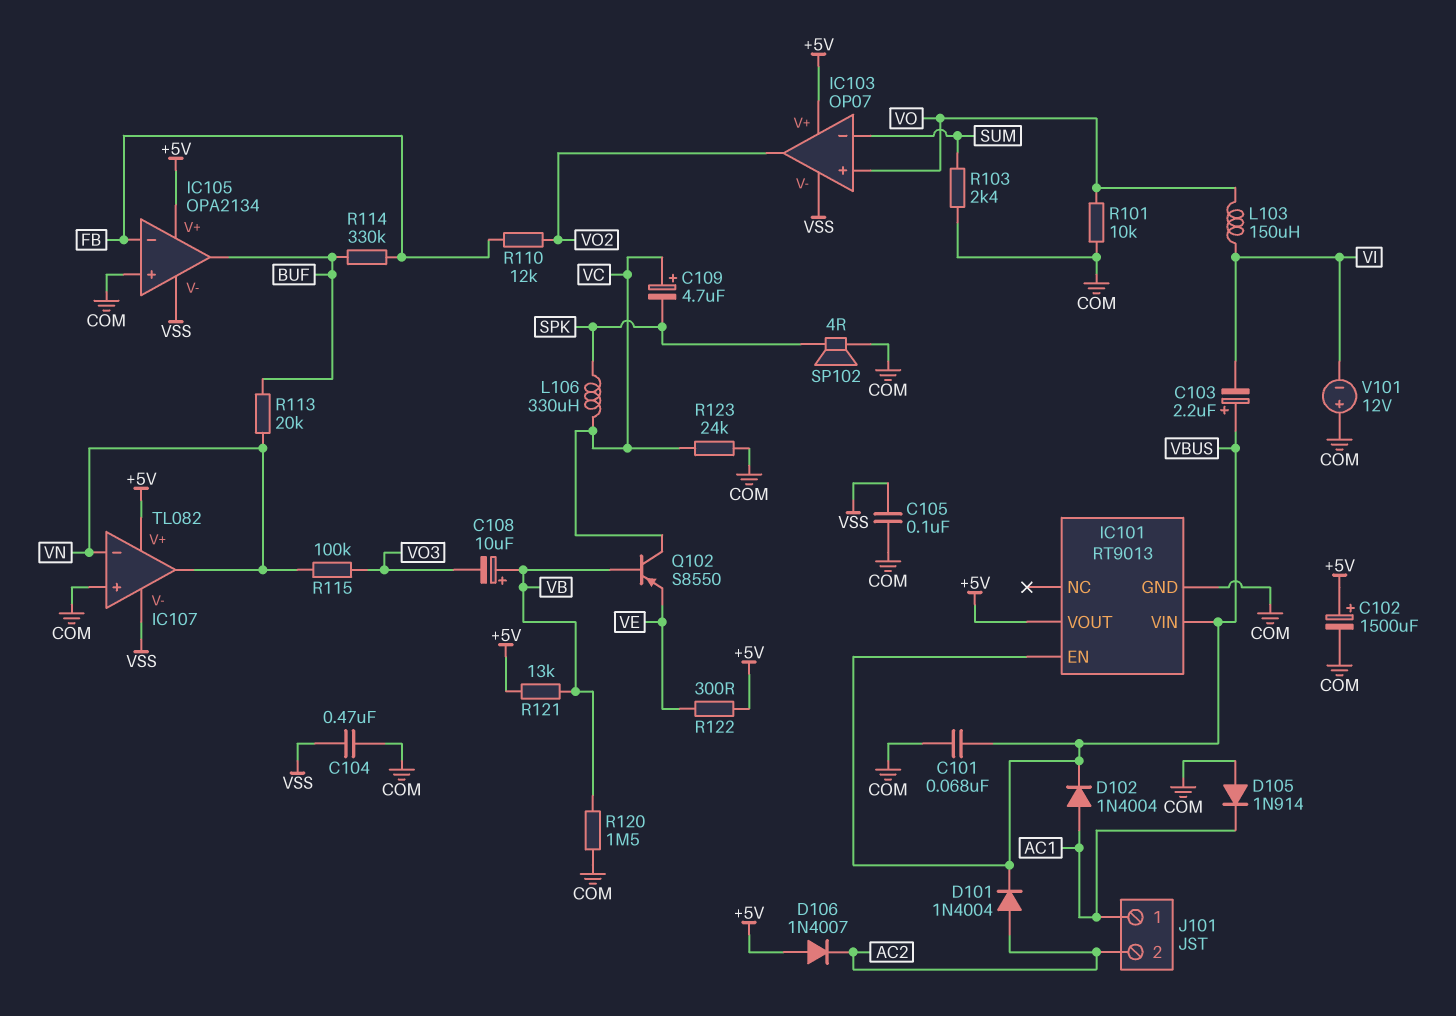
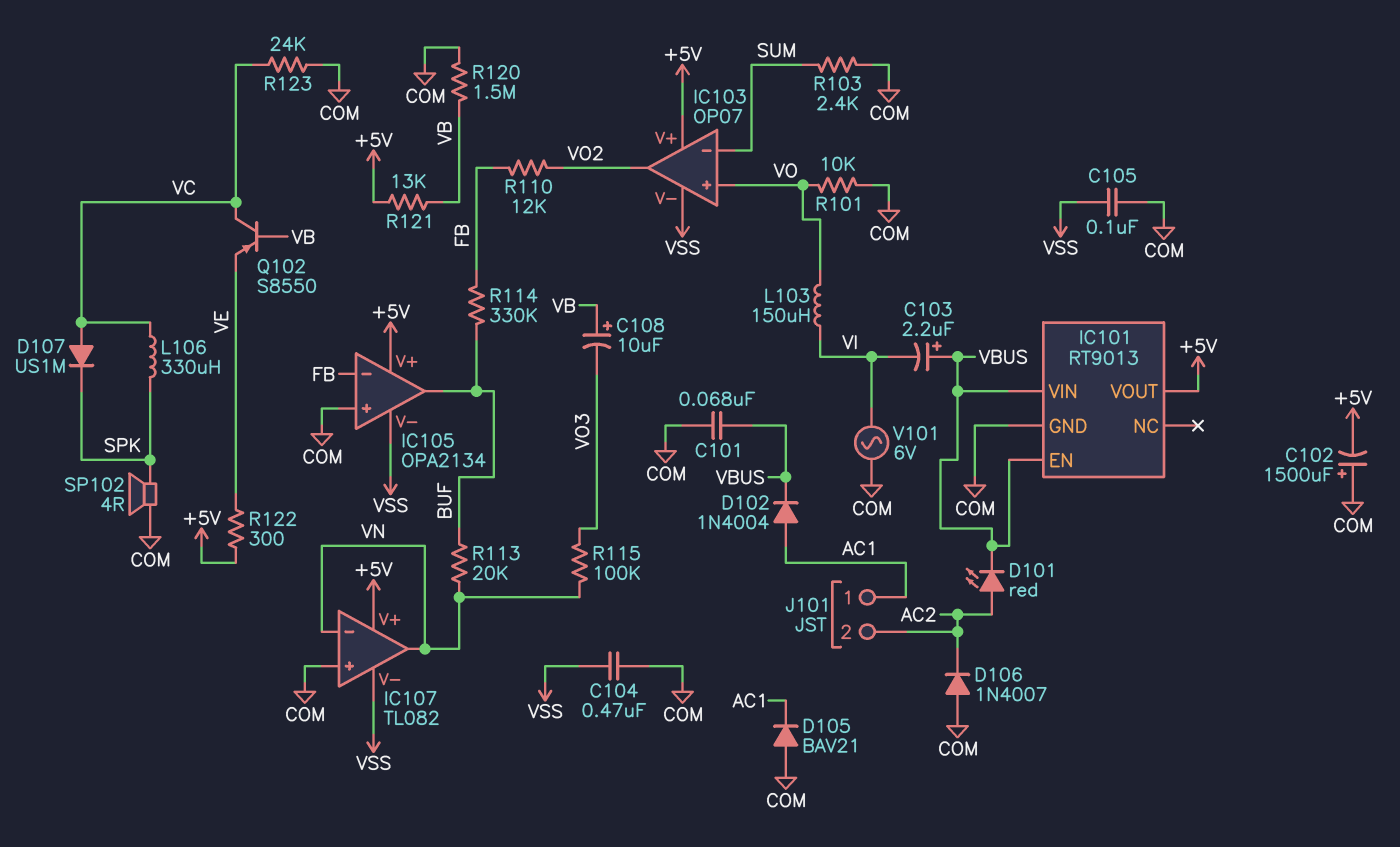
C102: 1500uF (plus +5V, minus COM) -> 1500uF (plus COM, minus +5V)
C109: 4.7uF (plus VC, minus SPK) -> none
D101: diode 1N4004 (A AC2, K VBUS) -> LED red (A AC2, K VBUS)
D105: diode 1N914 (A COM, K AC1) -> diode BAV21 (A COM, K AC1)
D106: diode 1N4007 (A +5V, K AC2) -> diode 1N4007 (A COM, K AC2)
D107: none -> diode US1M (A VC, K SPK)
V101: 12V (plus COM, minus VI) -> AC 6V (COM, VI)

